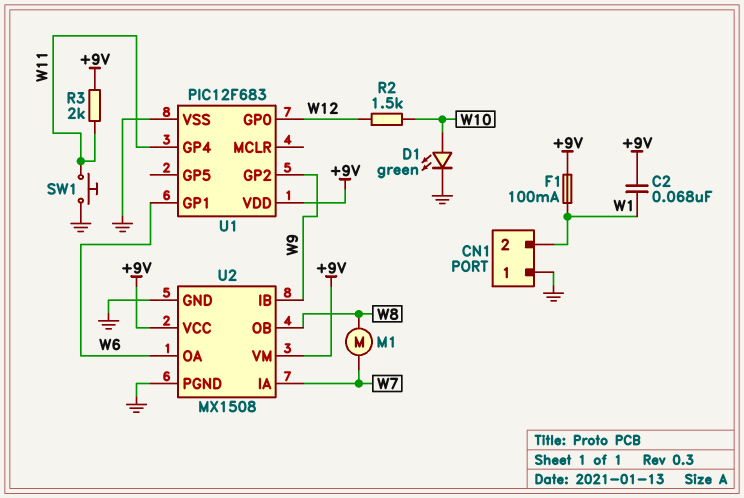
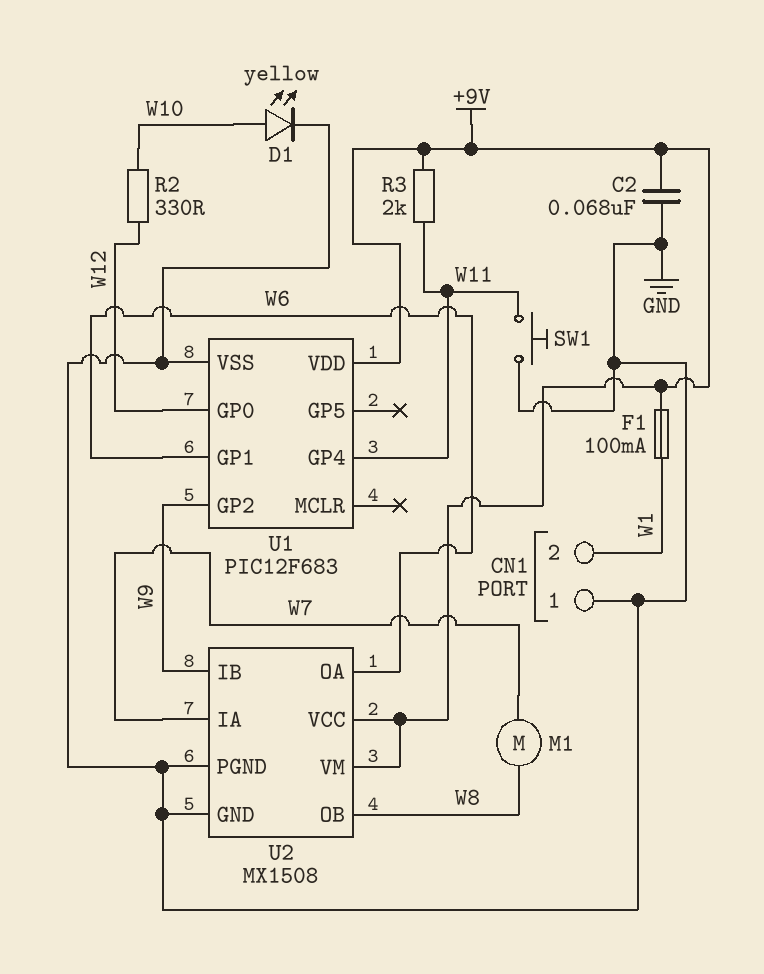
C2: 68nF (+9V, W1) -> 68nF (+9V, GND)
D1: LED green (A W10, K GND) -> LED yellow (A W10, K GND)
R2: 1.5k (W10, W12) -> 330 (W10, W12)

